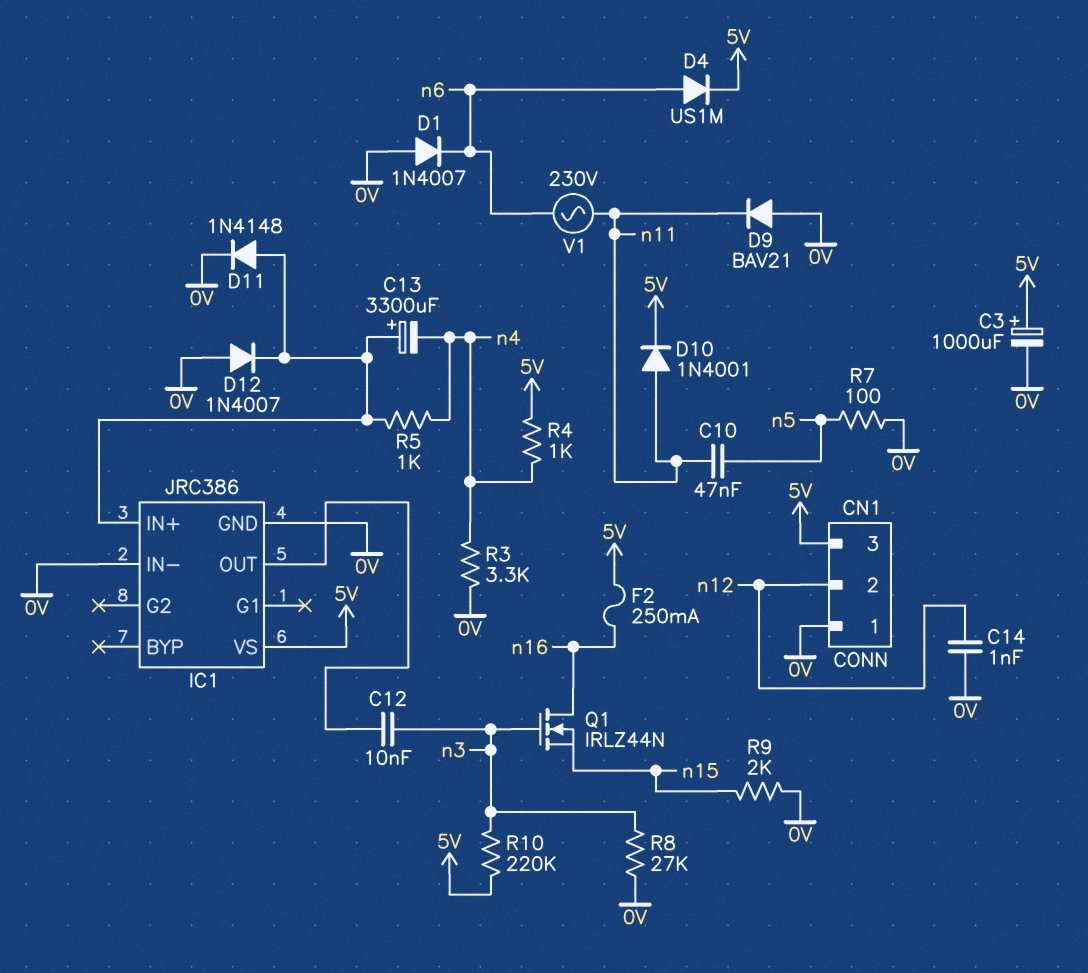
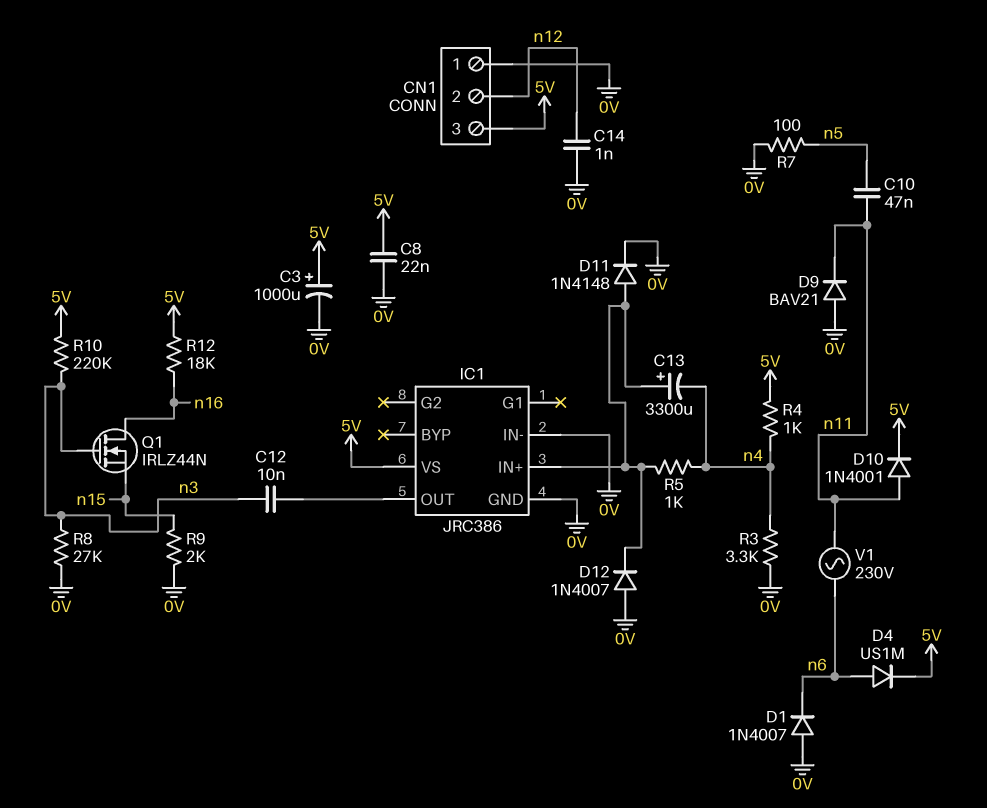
C8: none -> 22nF (0V, 5V)
F2: 250mA (5V, n16) -> none
R12: none -> 18k (5V, n16)

